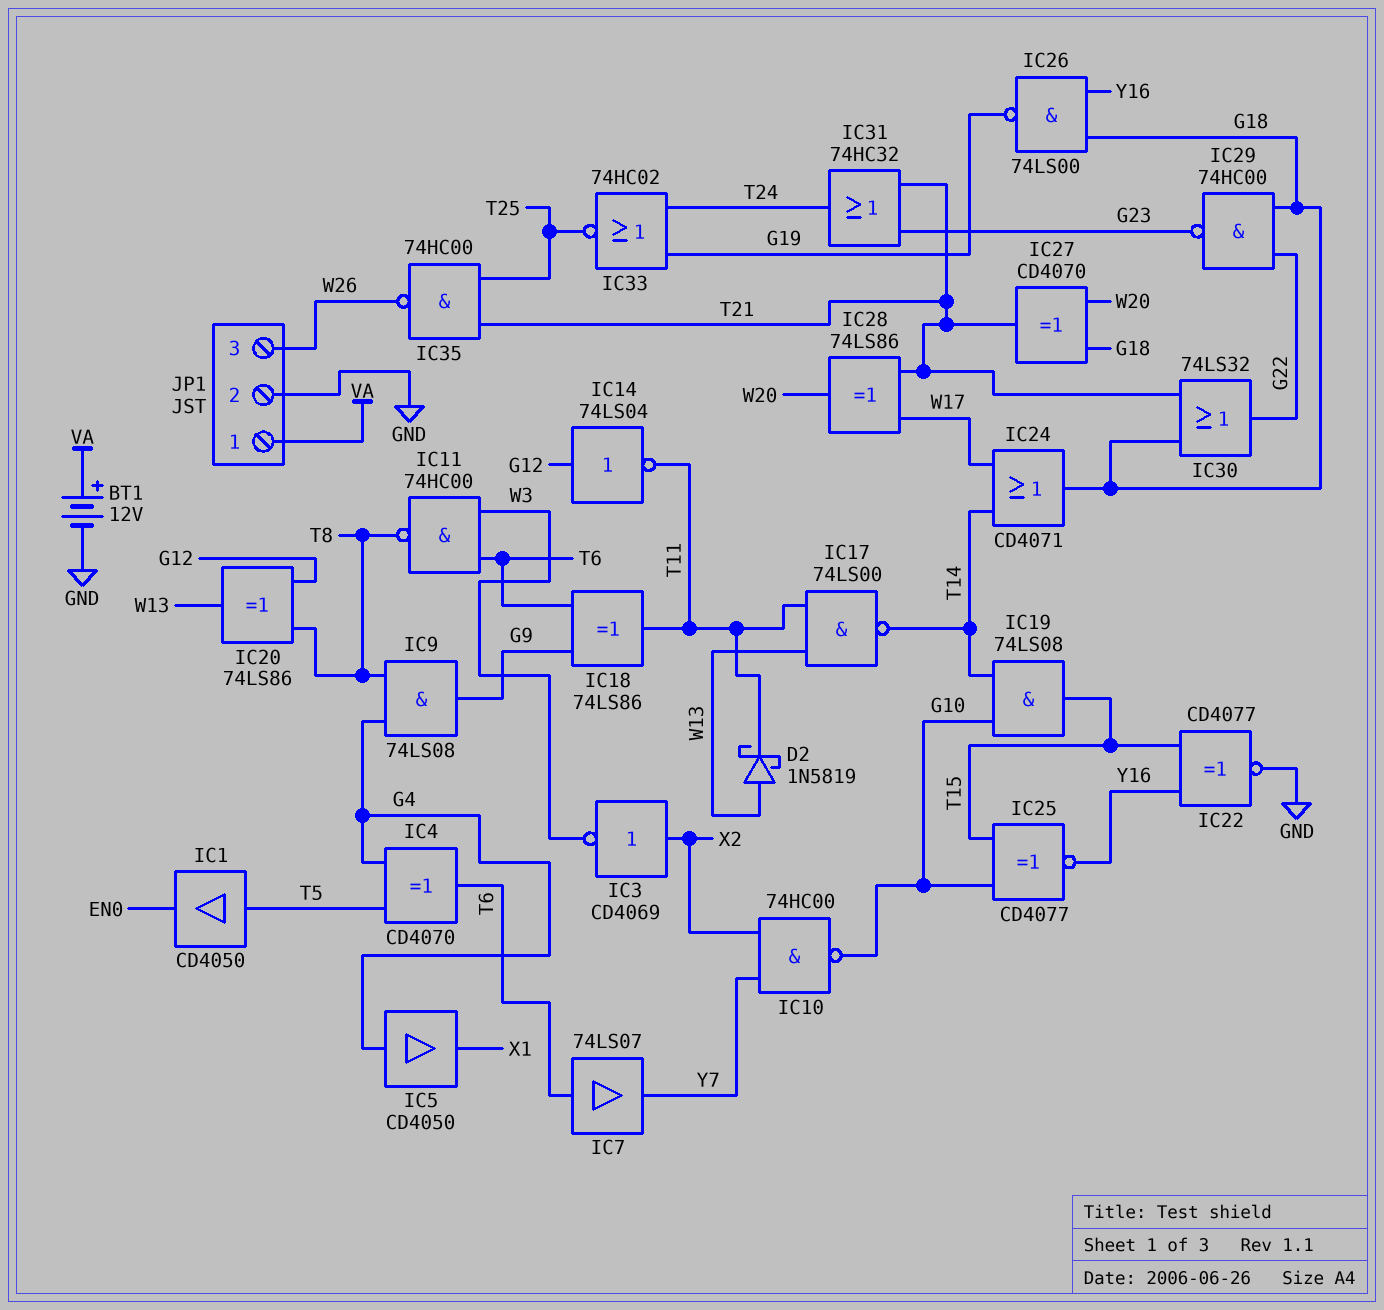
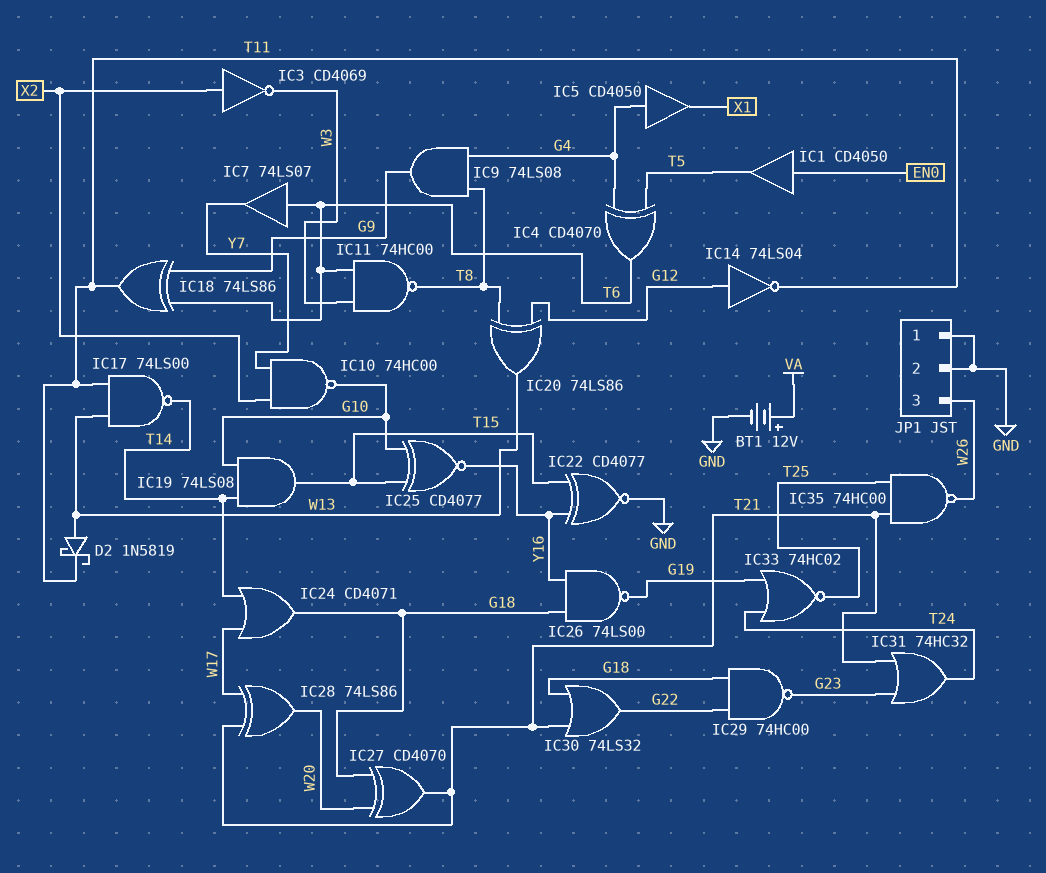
IC1: buffer CD4050 (in T5, out EN0) -> buffer CD4050 (in EN0, out T5)
JP1 pin 1: VA -> GND

